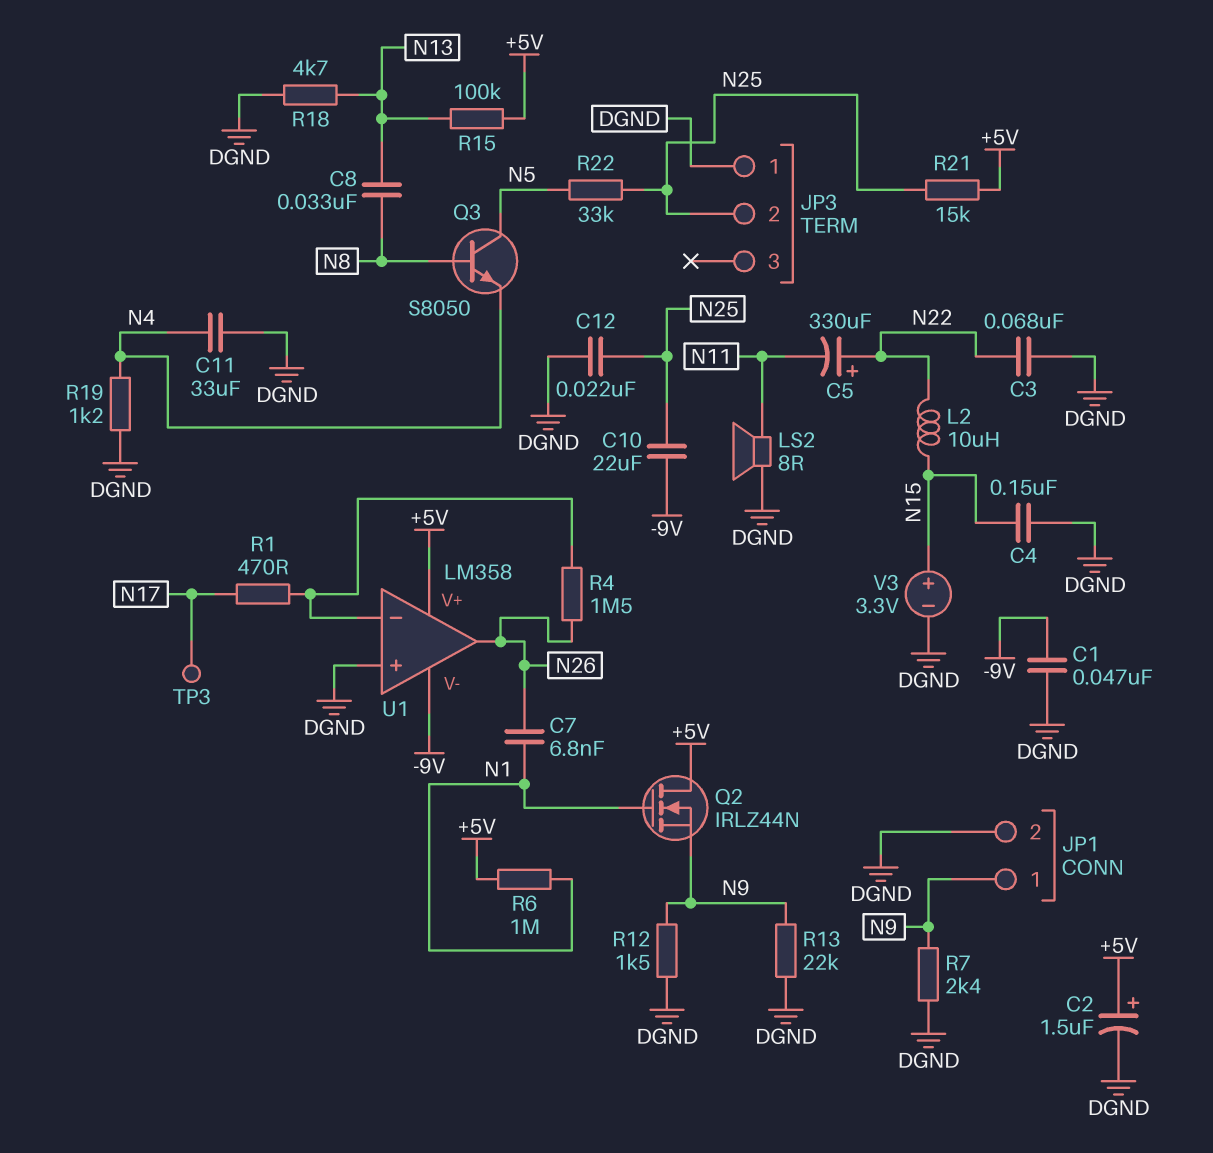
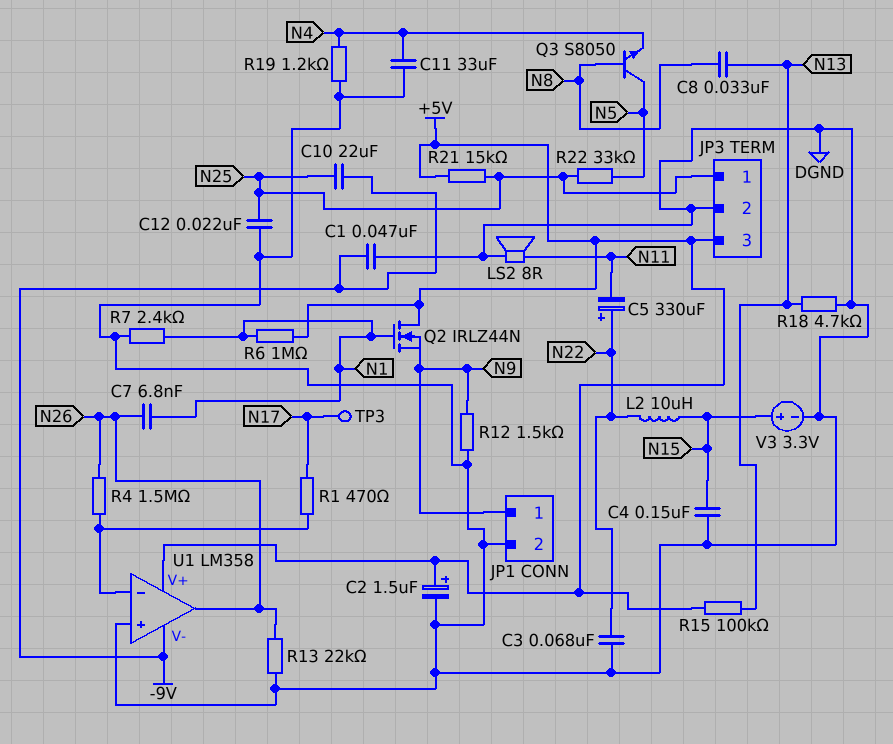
JP3 pin 1: DGND -> N25
JP3 pin 2: N25 -> DGND
JP3 pin 3: none -> +5V
R7: 2.4k (DGND, N9) -> 2.4k (DGND, N1)
R13: 22k (DGND, N9) -> 22k (DGND, N26)

